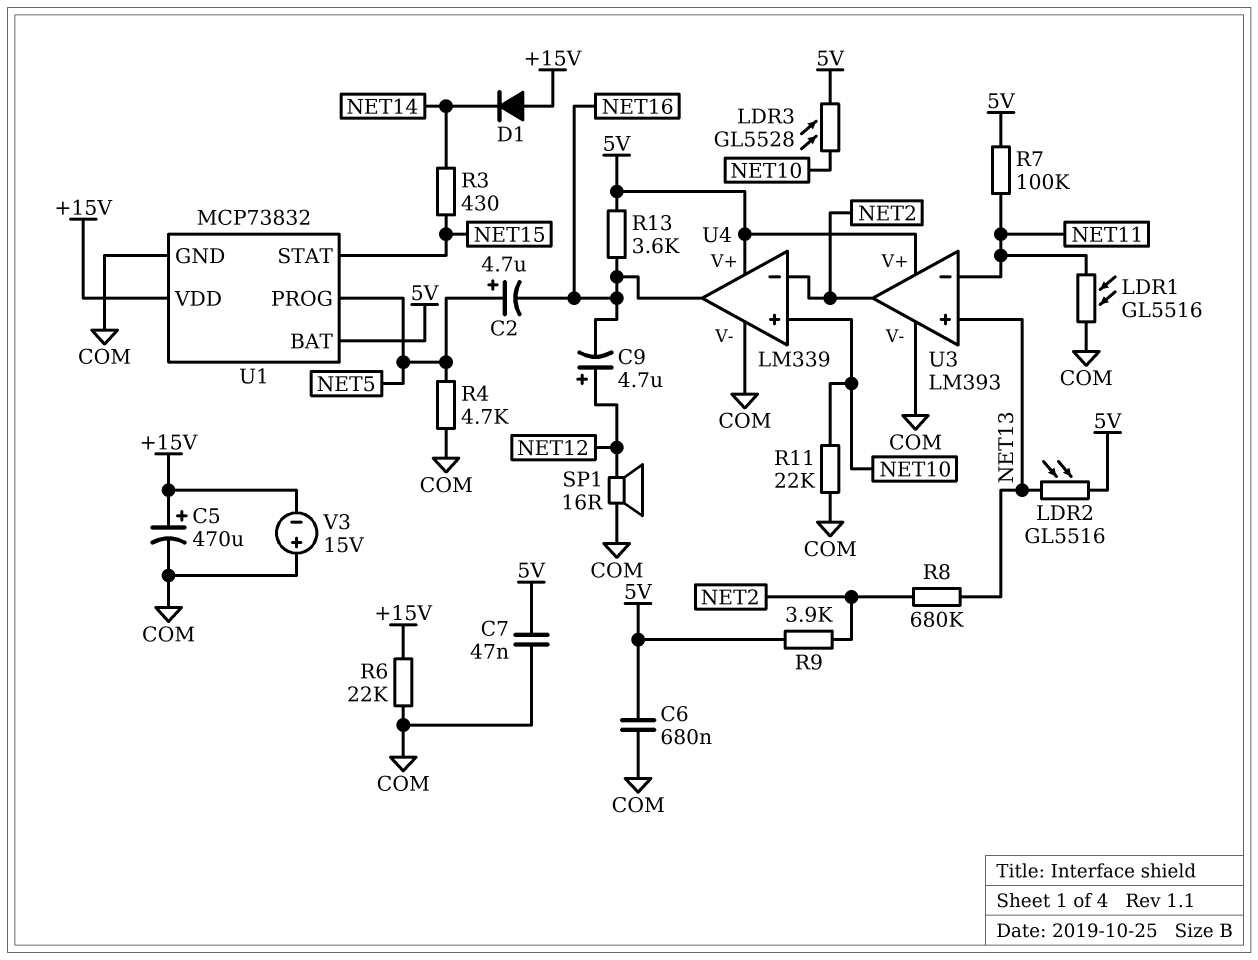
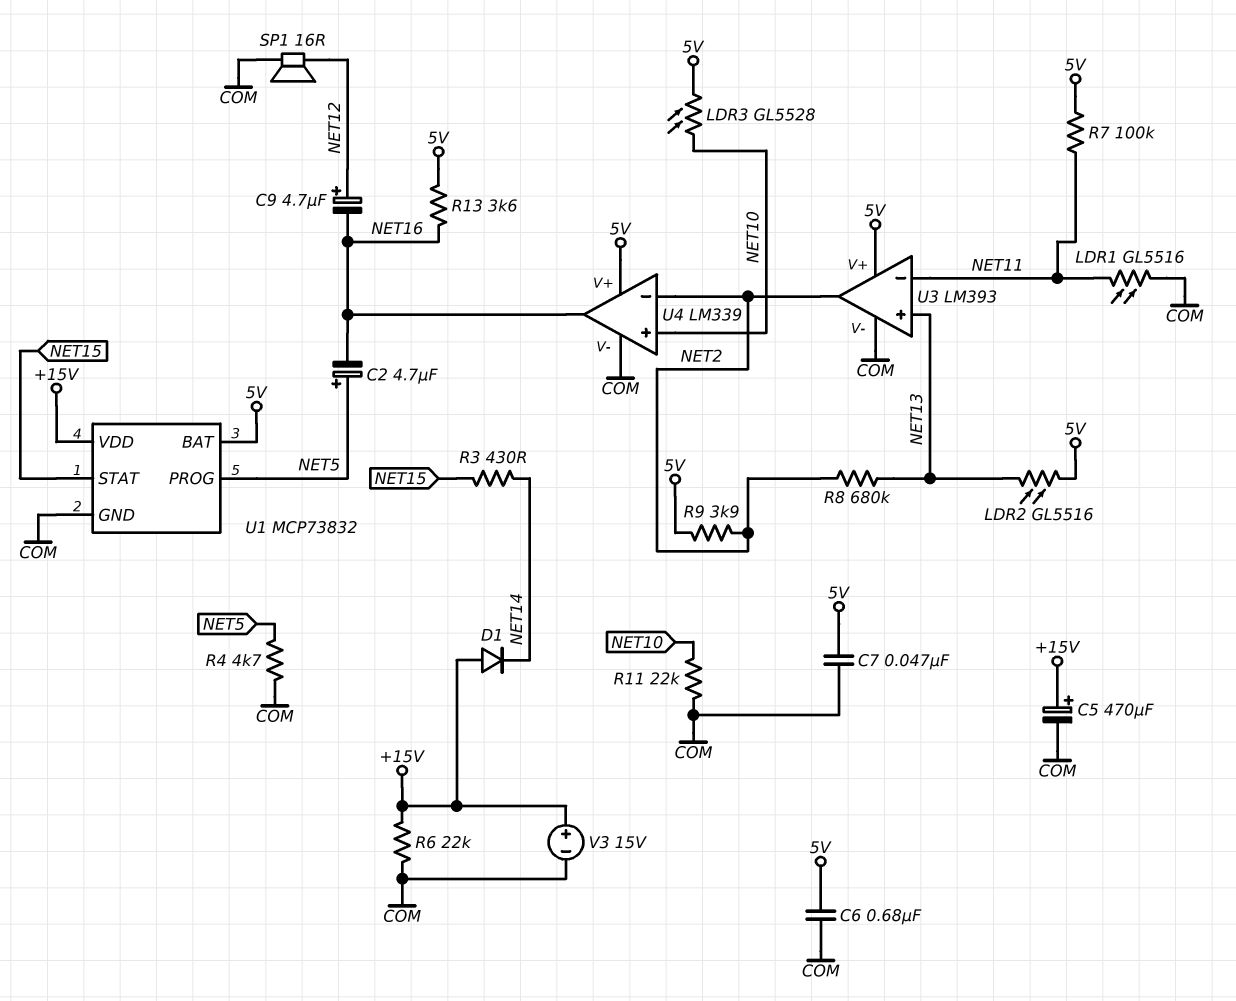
V3: 15V (plus COM, minus +15V) -> 15V (plus +15V, minus COM)

